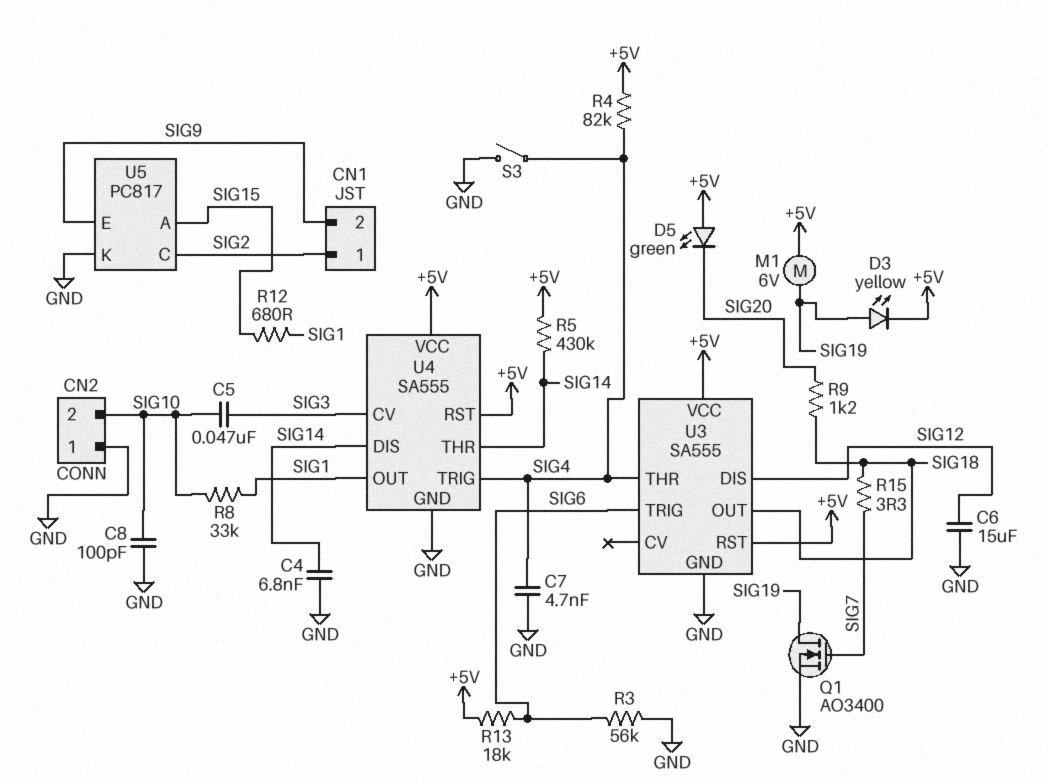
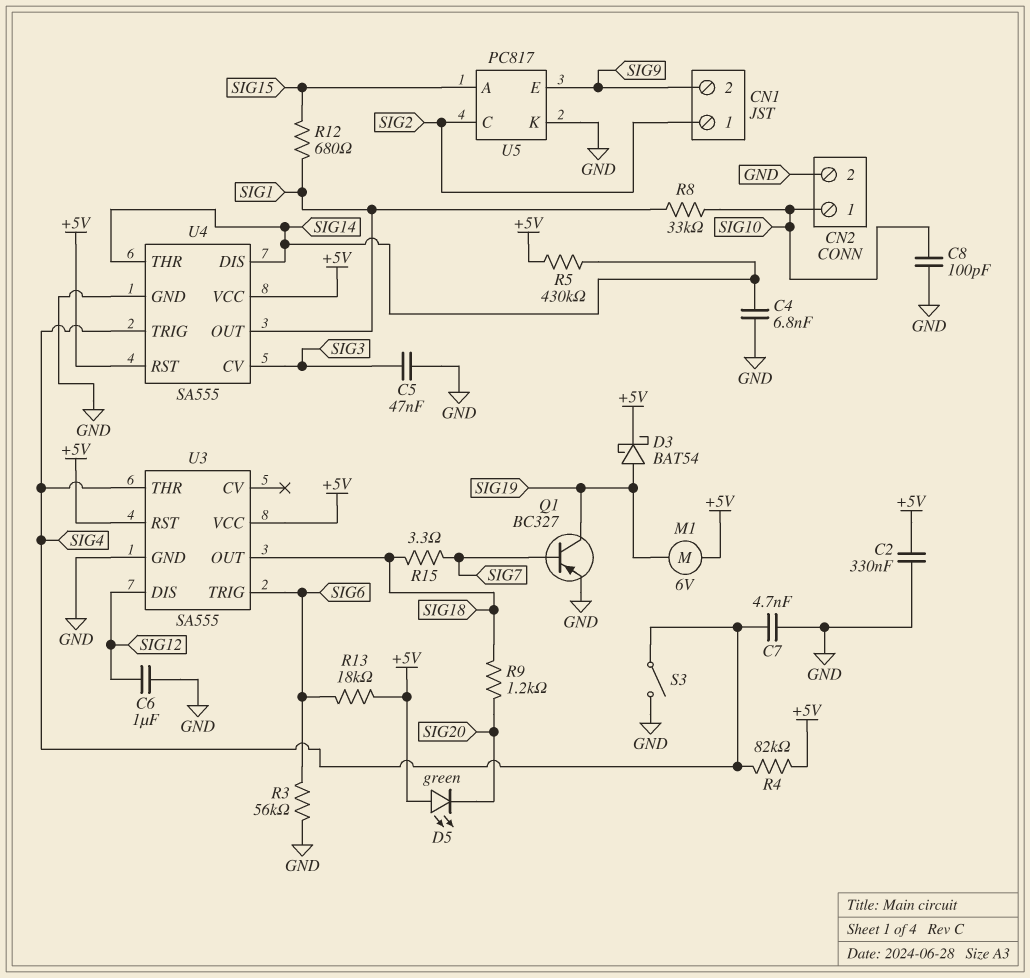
C2: none -> 330nF (+5V, GND)
C5: 47nF (SIG3, SIG10) -> 47nF (GND, SIG3)
C6: 15uF (GND, SIG12) -> 1uF (GND, SIG12)
CN2 pin 1: GND -> SIG10
CN2 pin 2: SIG10 -> GND
D3: LED yellow (A SIG19, K +5V) -> schottky BAT54 (A SIG19, K +5V)
Q1: NMOS AO3400 (G SIG7, D SIG19, S GND) -> PNP BC327 (B SIG7, C SIG19, E GND)

